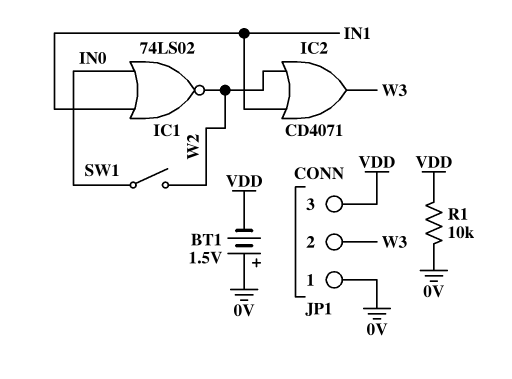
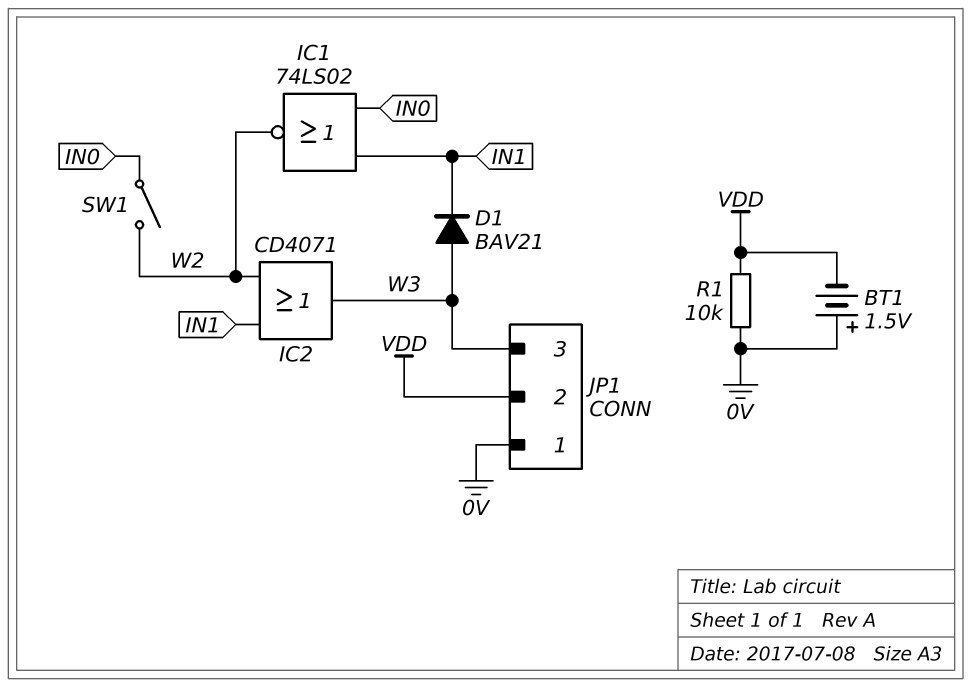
D1: none -> diode BAV21 (A W3, K IN1)
JP1 pin 2: W3 -> VDD
JP1 pin 3: VDD -> W3

